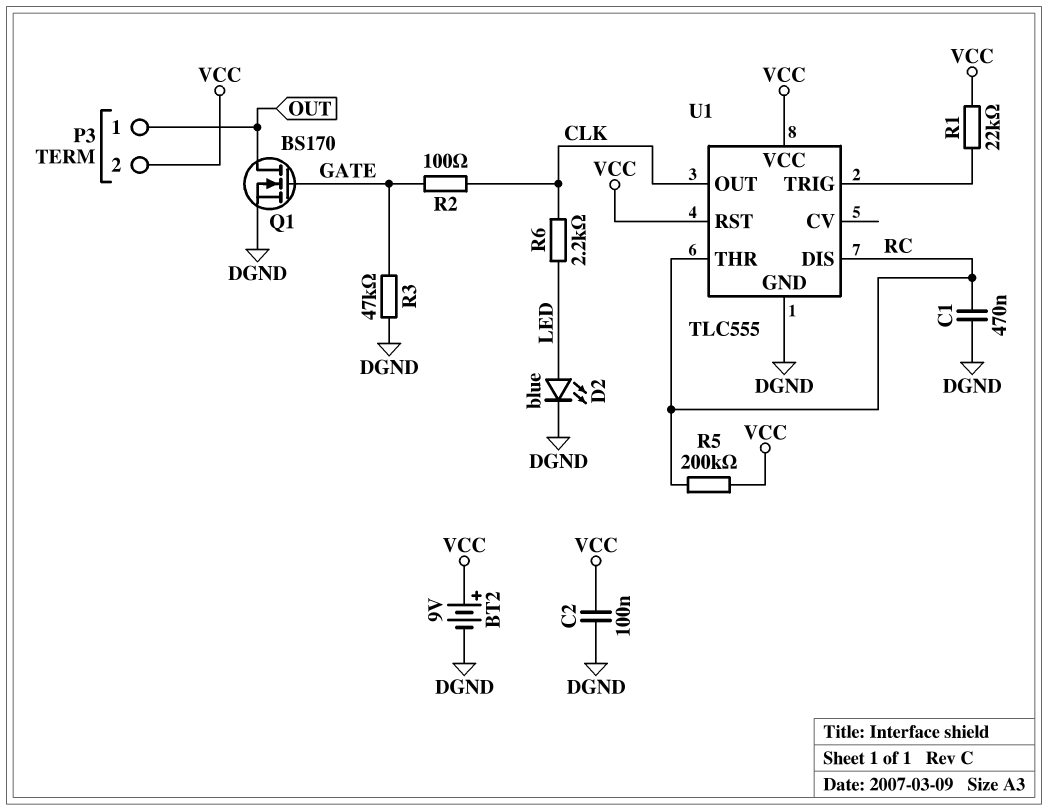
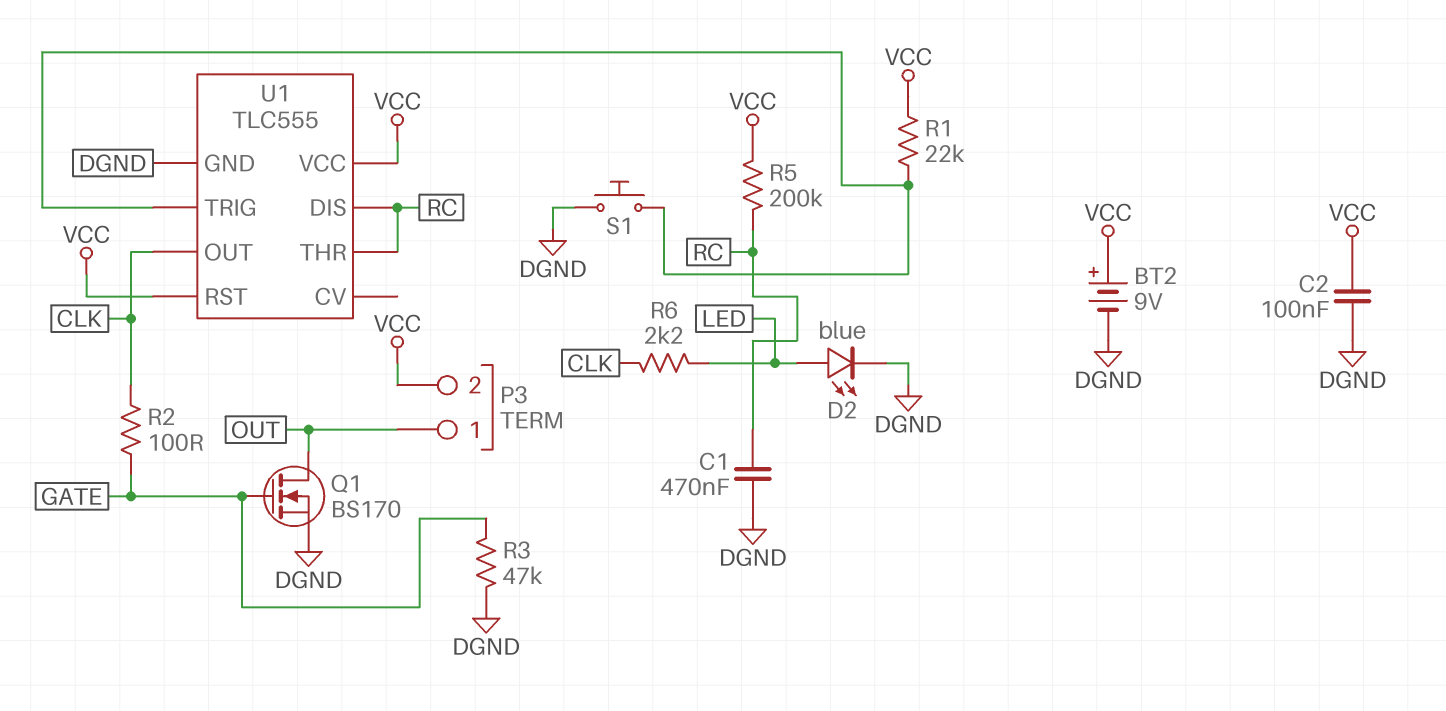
S1: none -> button (DGND, U1/TRIG)

